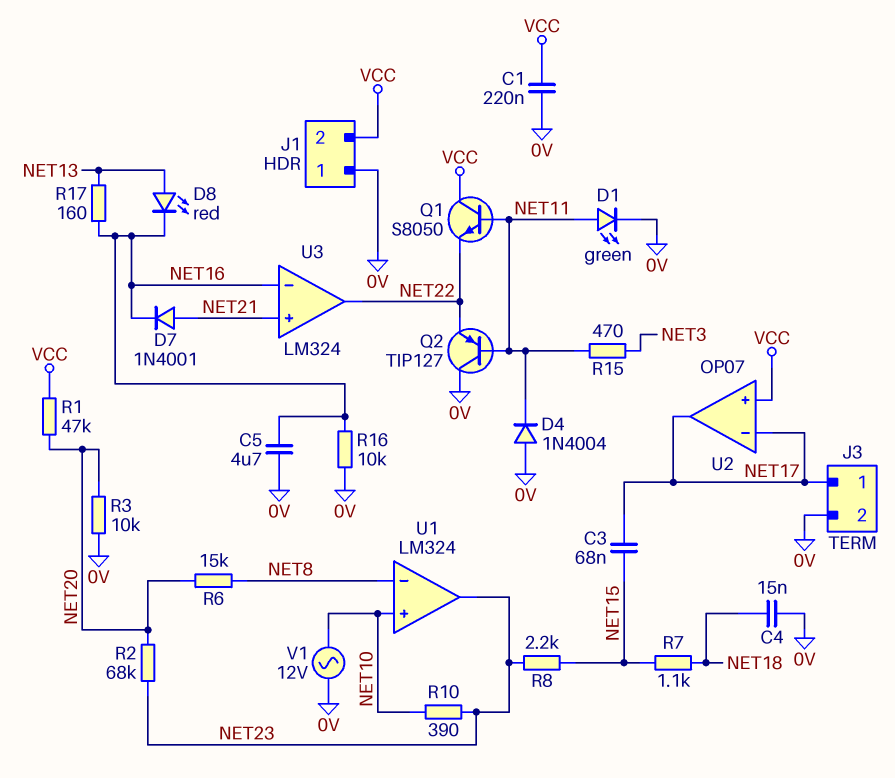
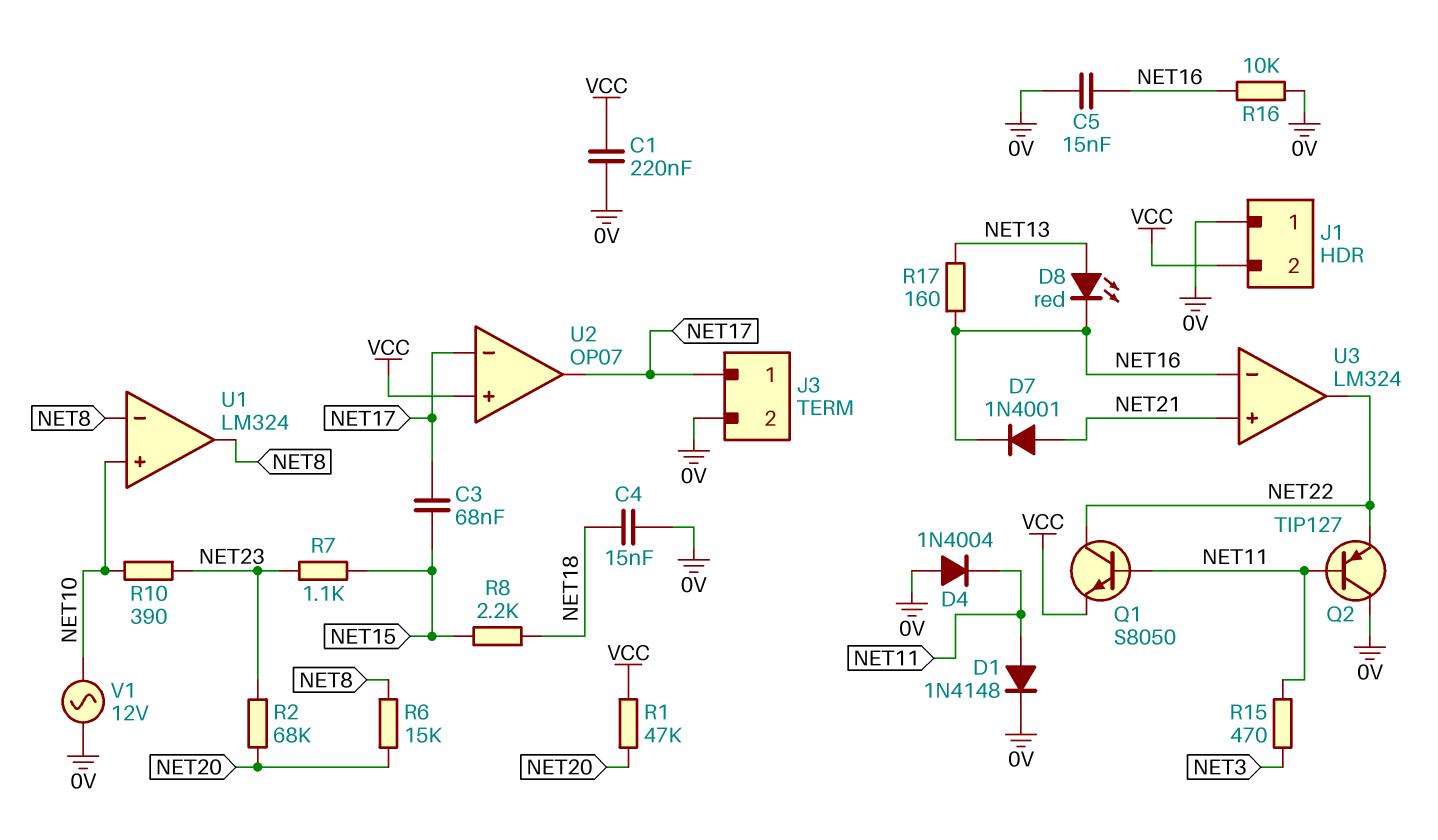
C5: 4.7uF (0V, NET16) -> 15nF (0V, NET16)
D1: LED green (A NET11, K 0V) -> diode 1N4148 (A NET11, K 0V)
Q1: NPN S8050 (B NET11, C VCC, E NET22) -> NPN S8050 (B NET11, C NET22, E VCC)
R3: 10k (0V, NET20) -> none
R7: 1.1k (NET15, NET18) -> 1.1k (NET15, NET23)
R8: 2.2k (NET15, NET23) -> 2.2k (NET15, NET18)
U1 pin out: NET23 -> NET8

